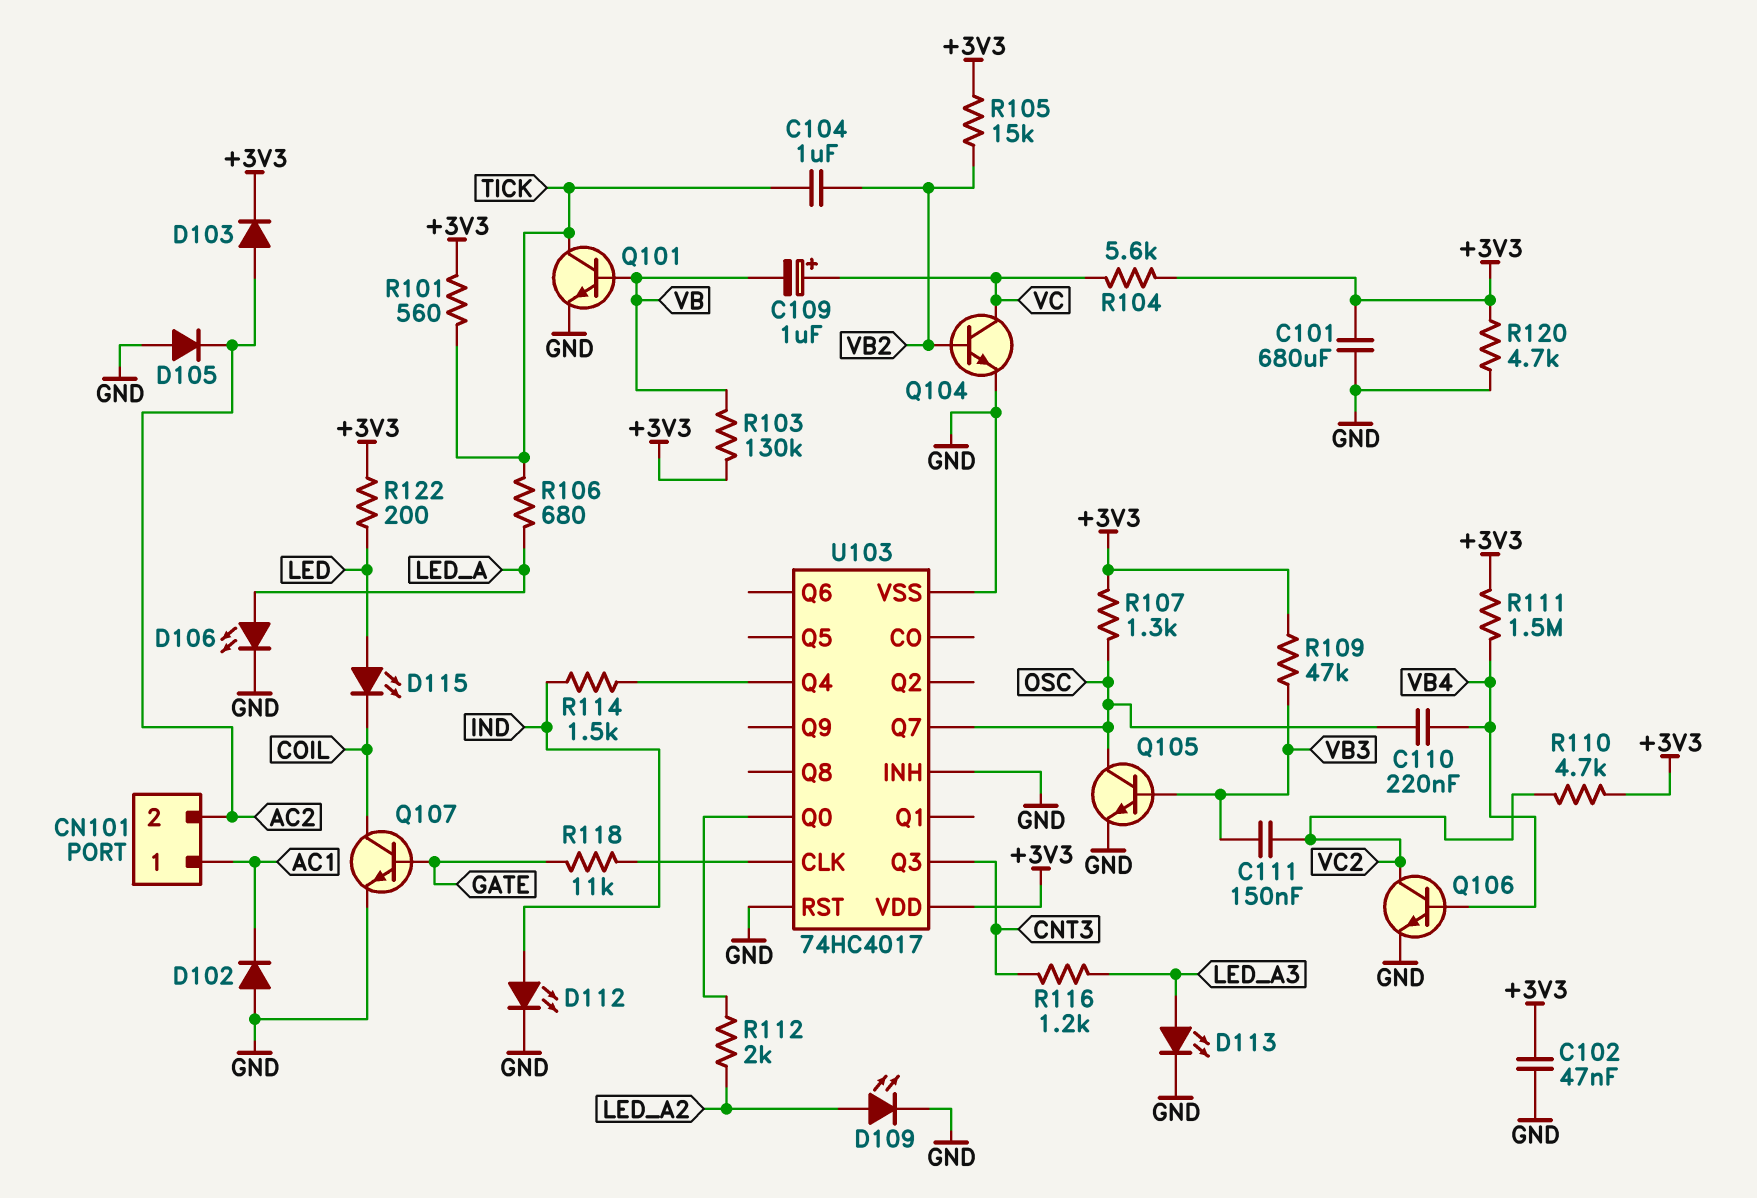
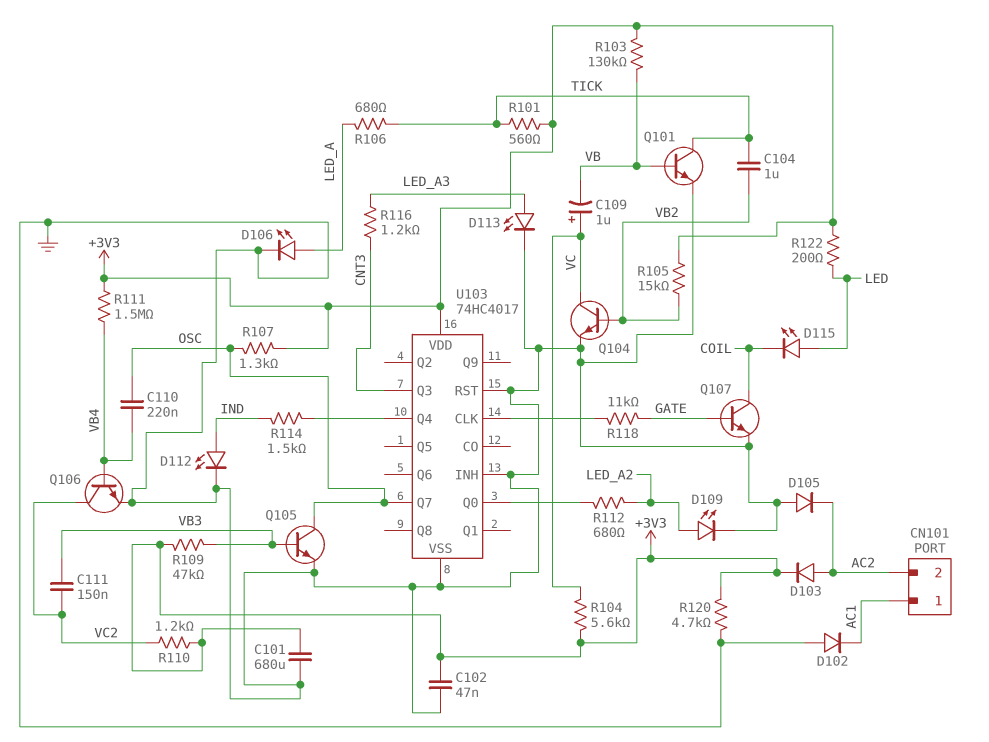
R110: 4.7k (+3V3, VC2) -> 1.2k (+3V3, VC2)
R112: 2k (LED_A2, U103/Q0) -> 680 (LED_A2, U103/Q0)

